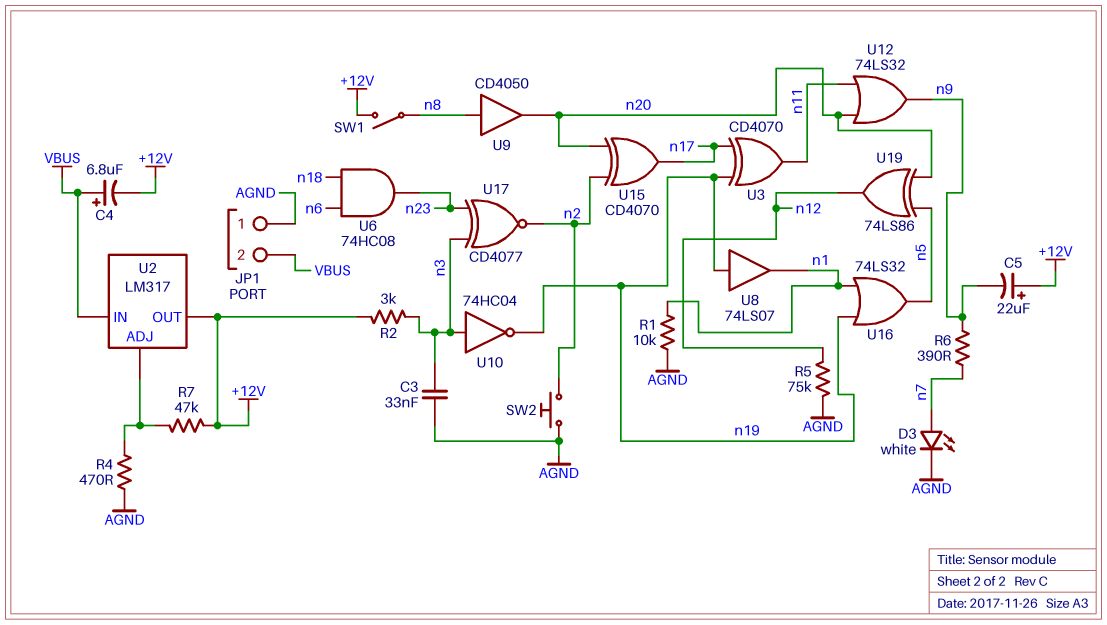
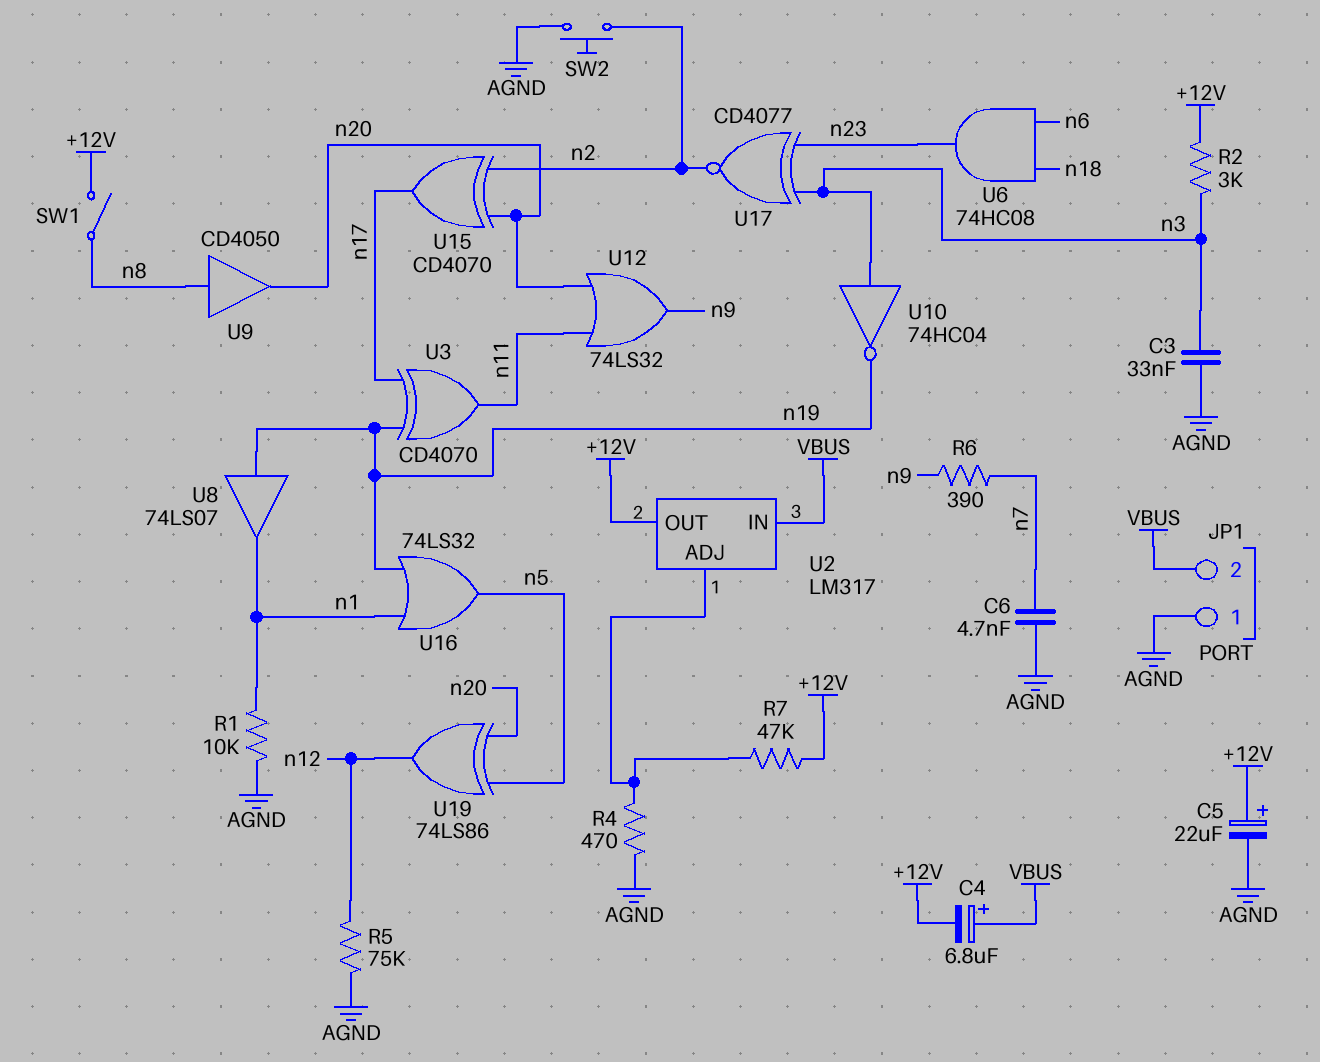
C5: 22uF (plus +12V, minus n9) -> 22uF (plus +12V, minus AGND)
C6: none -> 4.7nF (AGND, n7)
D3: LED white (A n7, K AGND) -> none

